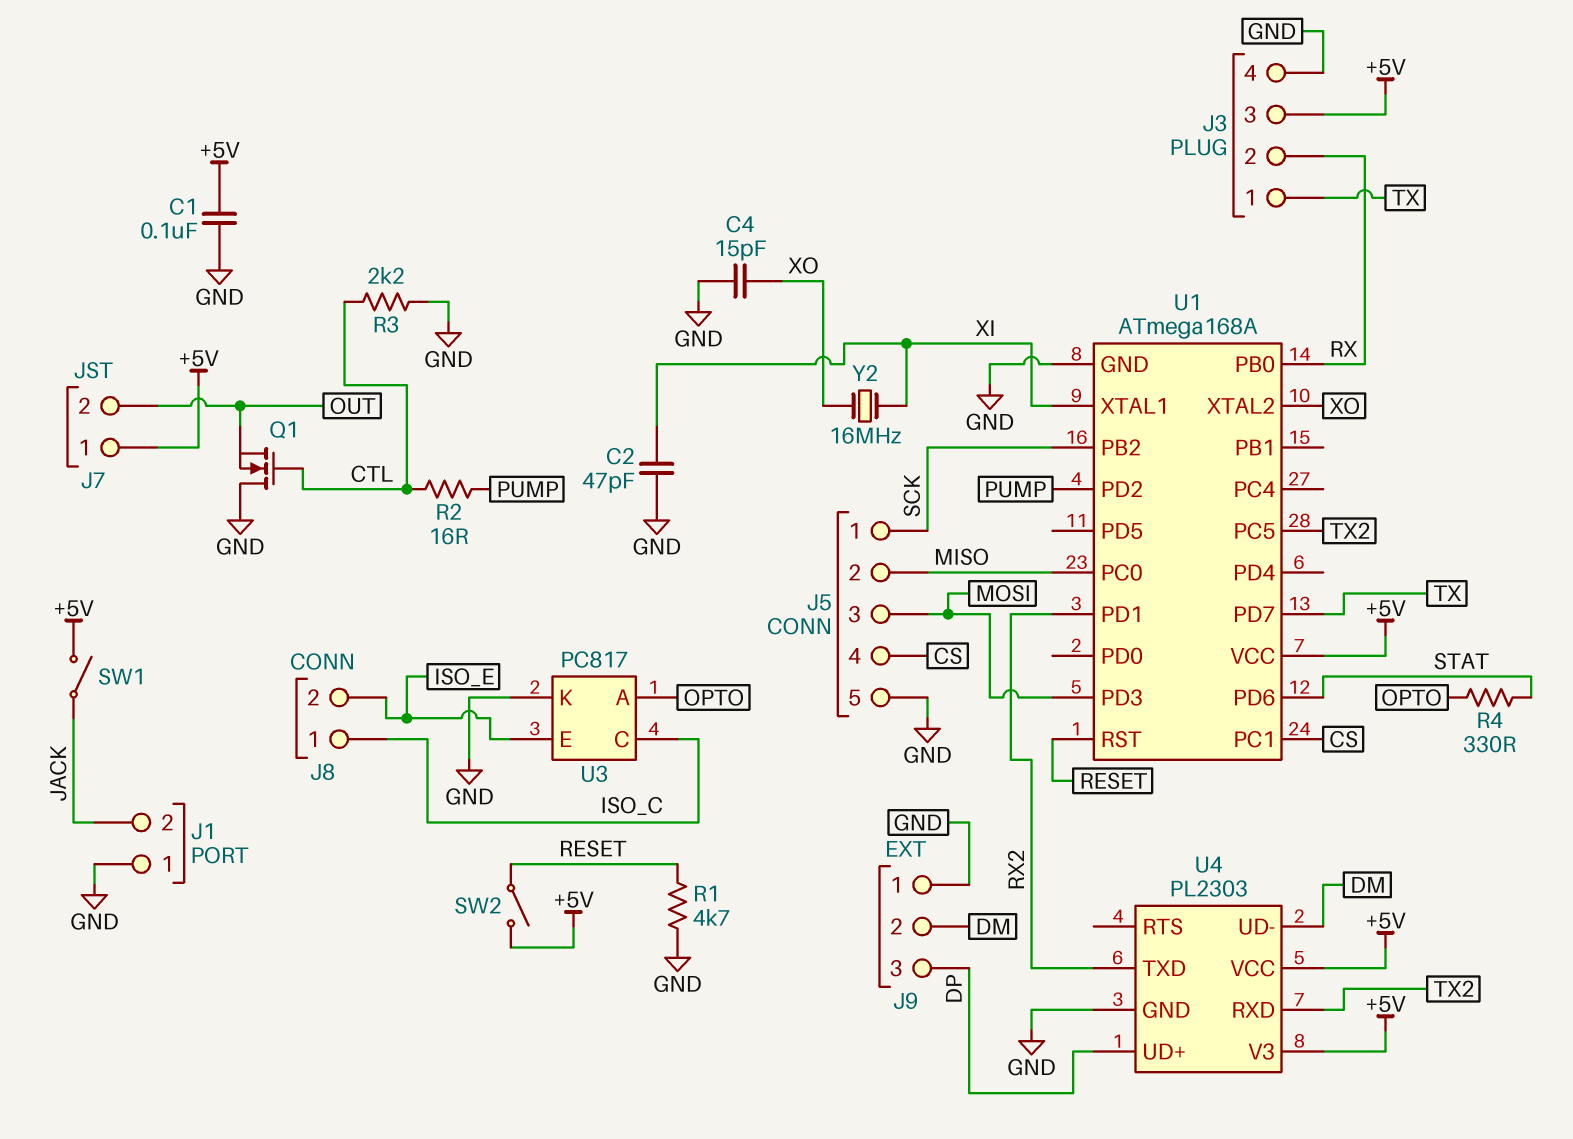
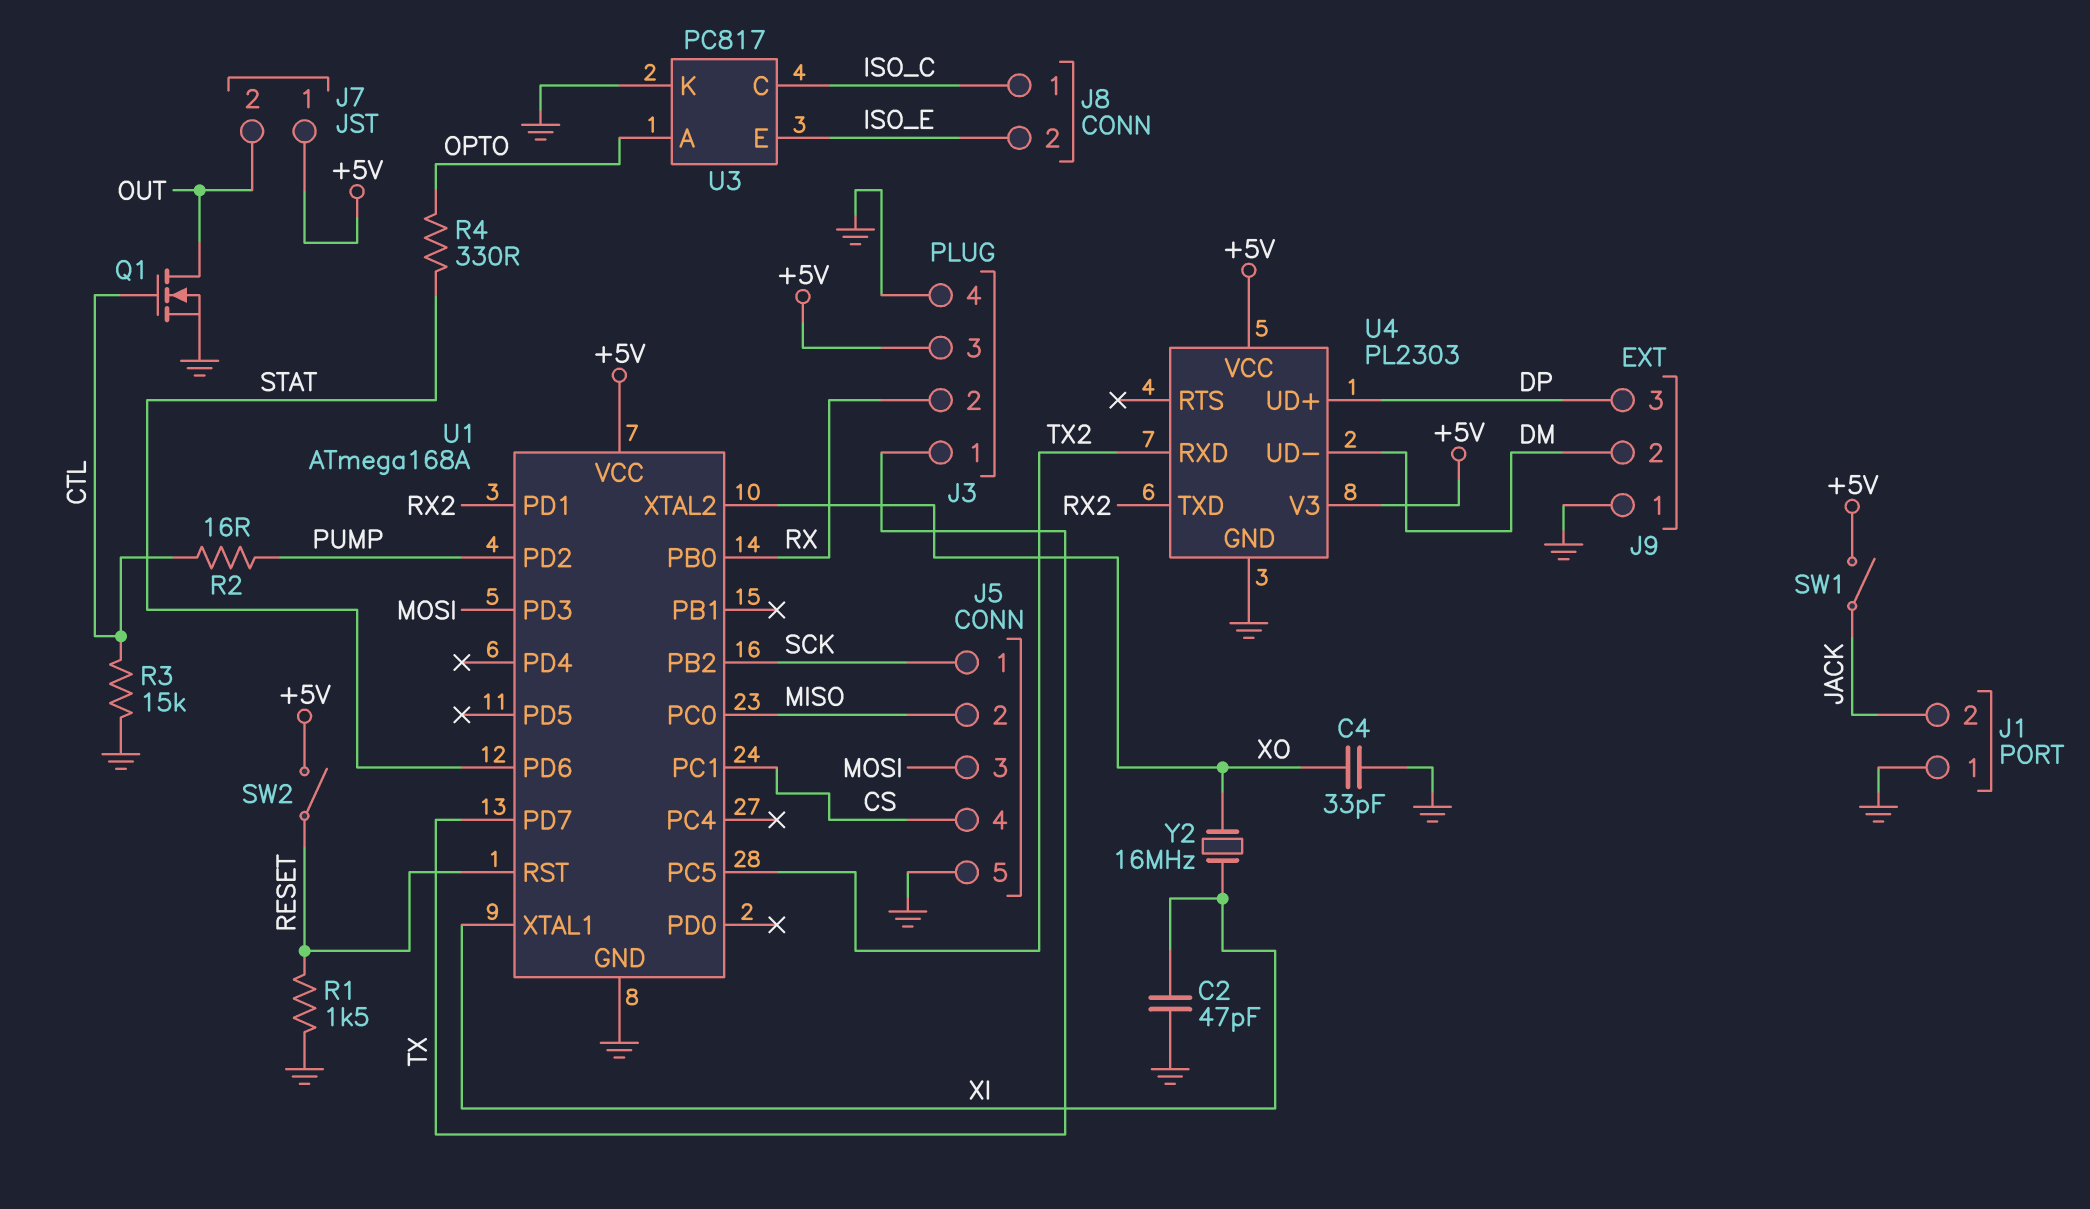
C1: 100nF (+5V, GND) -> none
C4: 15pF (GND, XO) -> 33pF (GND, XO)
Q1: NMOS (G CTL, D GND, S OUT) -> NMOS (G CTL, D OUT, S GND)
R1: 4.7k (GND, RESET) -> 1.5k (GND, RESET)
R3: 2.2k (CTL, GND) -> 15k (CTL, GND)

